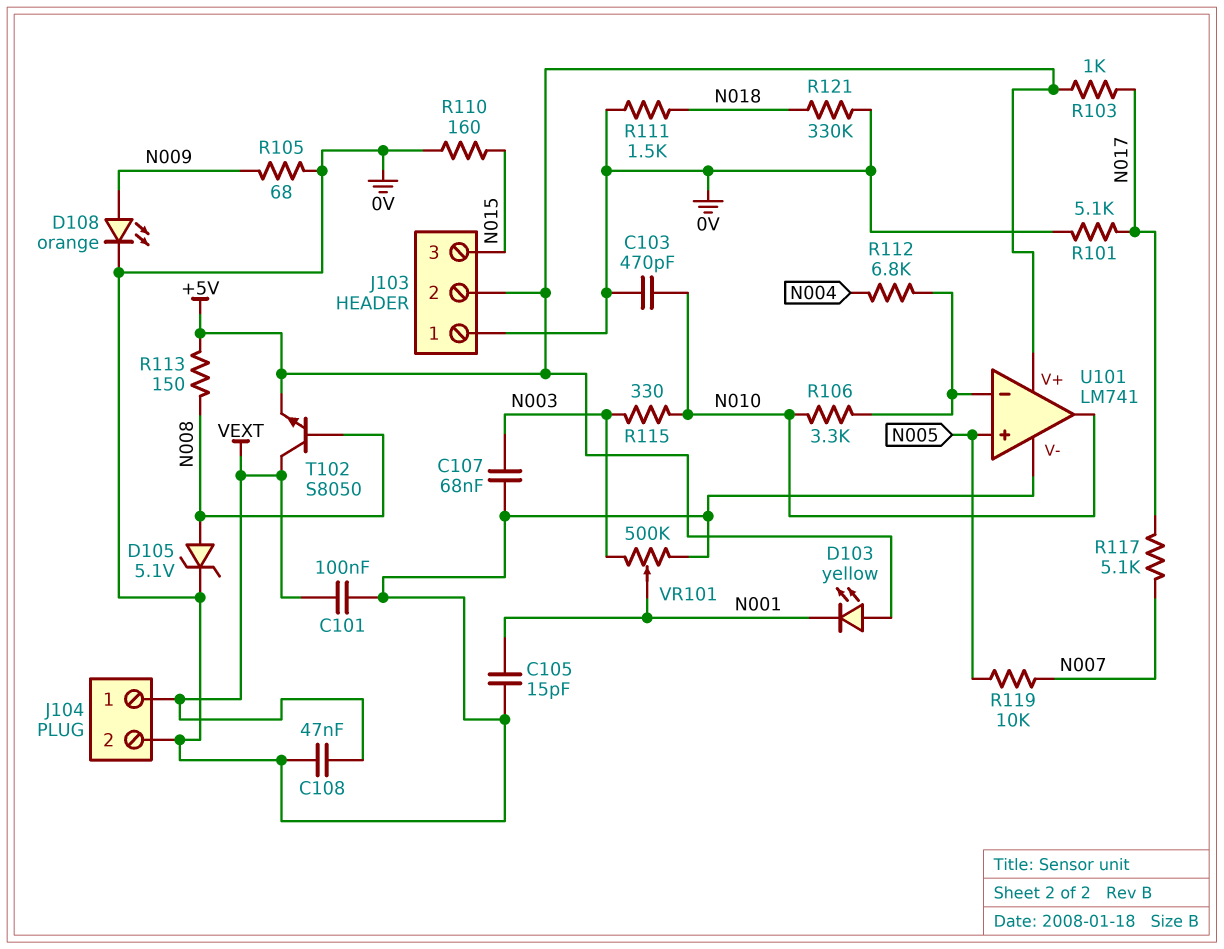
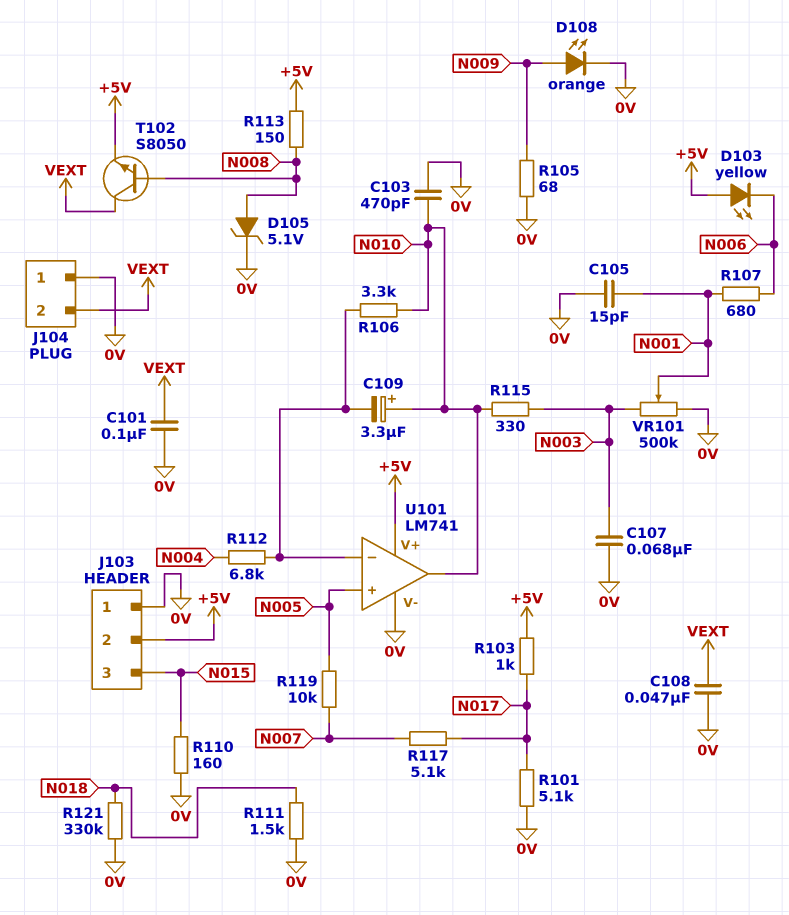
C109: none -> 3.3uF (plus N010, minus U101/in-)
D103: LED yellow (A +5V, K N001) -> LED yellow (A +5V, K N006)
J104 pin 1: VEXT -> 0V
J104 pin 2: 0V -> VEXT
R107: none -> 680 (N001, N006)

